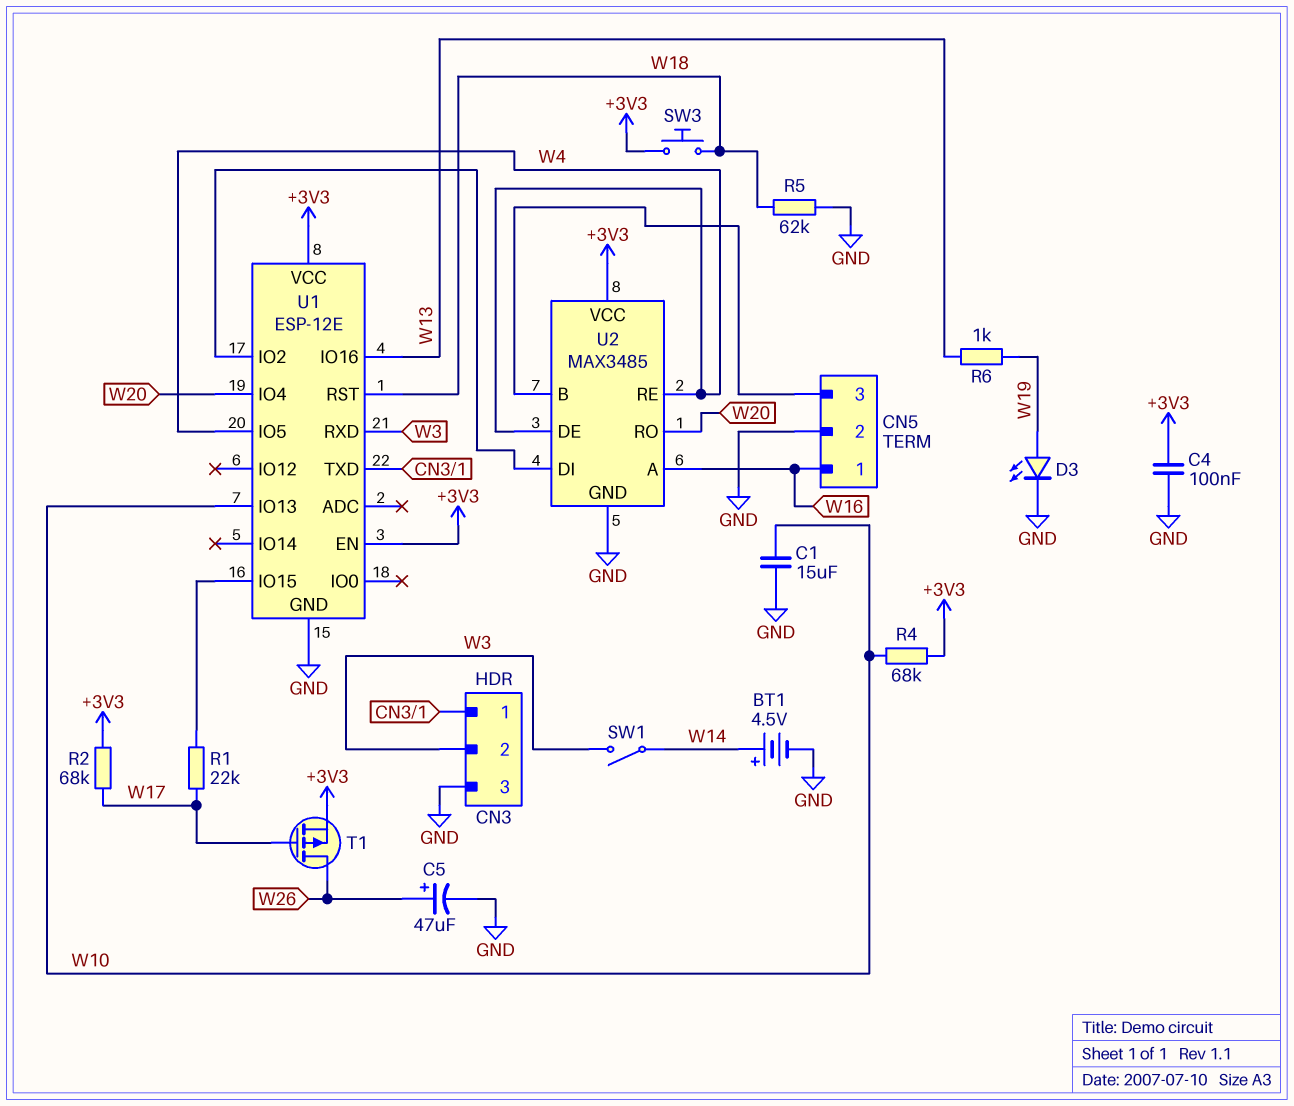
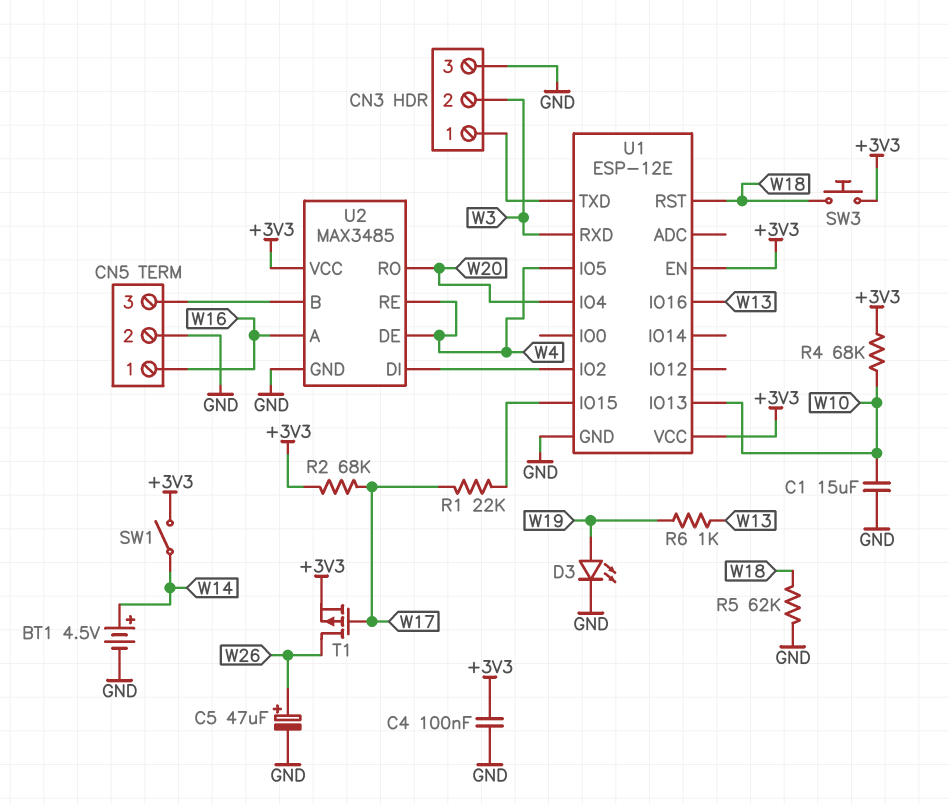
SW1: switch (W3, W14) -> switch (+3V3, W14)

